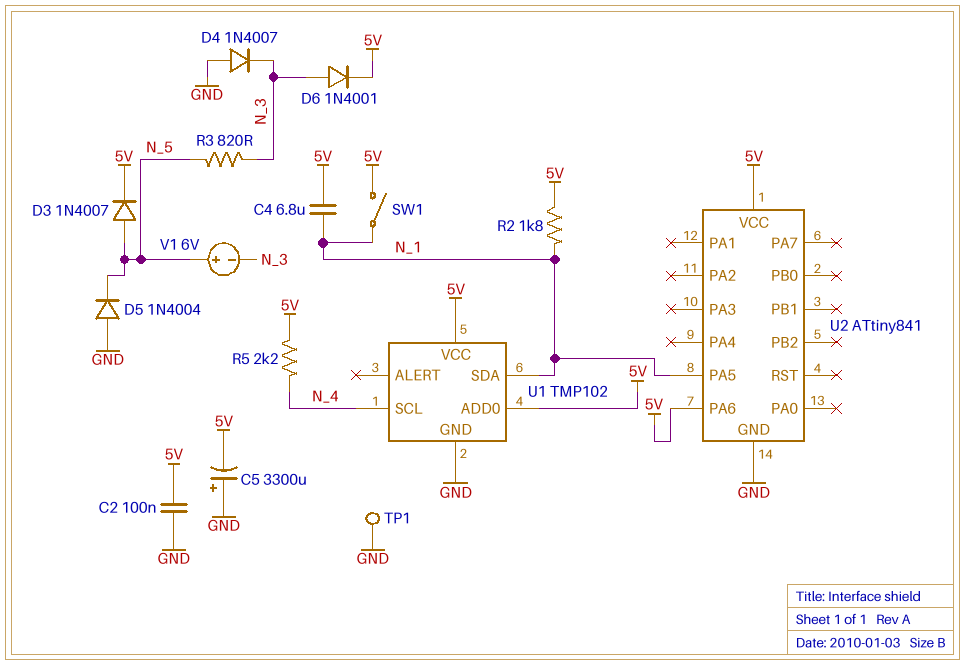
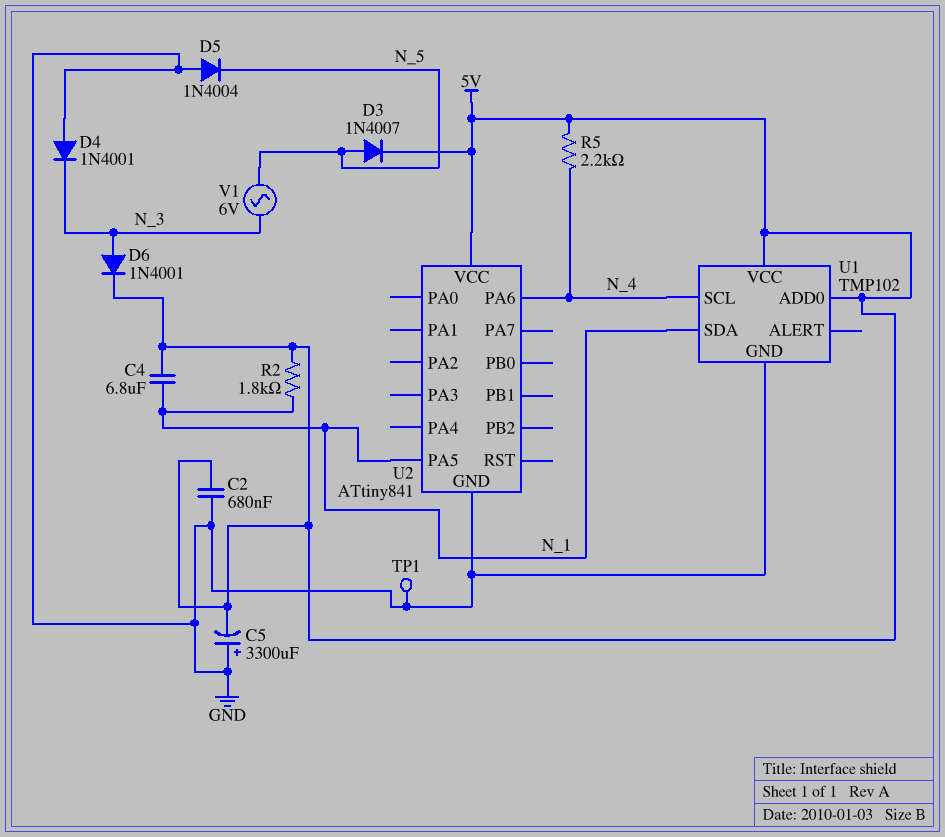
C2: 100nF (5V, GND) -> 680nF (5V, GND)
D4: diode 1N4007 (A GND, K N_3) -> diode 1N4001 (A GND, K N_3)
R3: 820 (N_3, N_5) -> none
SW1: switch (5V, N_1) -> none
U2 pin PA6: 5V -> N_4
V1: 6V (plus N_5, minus N_3) -> AC 6V (N_3, N_5)

